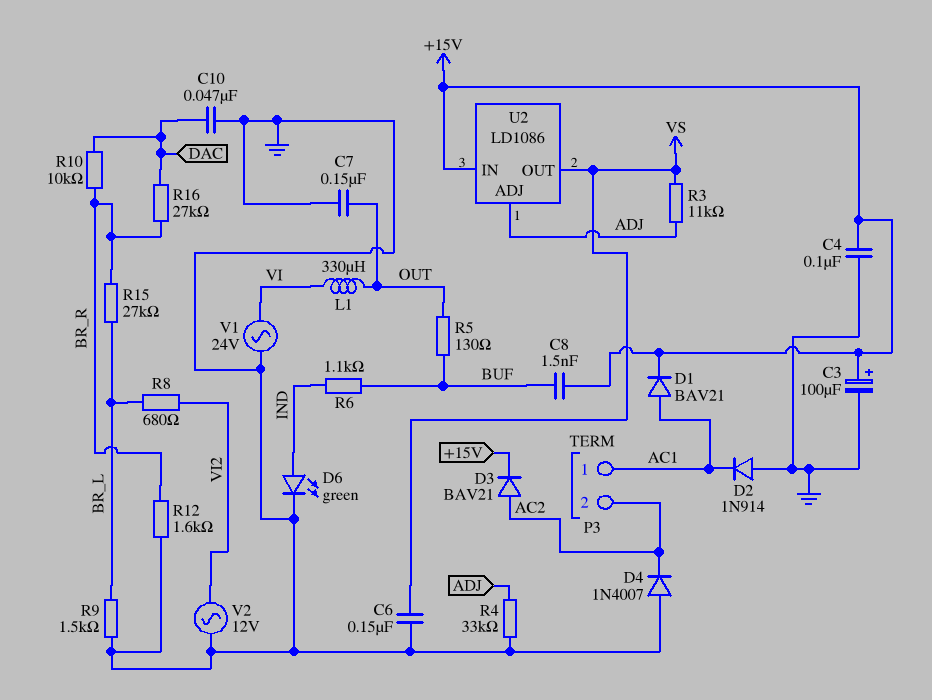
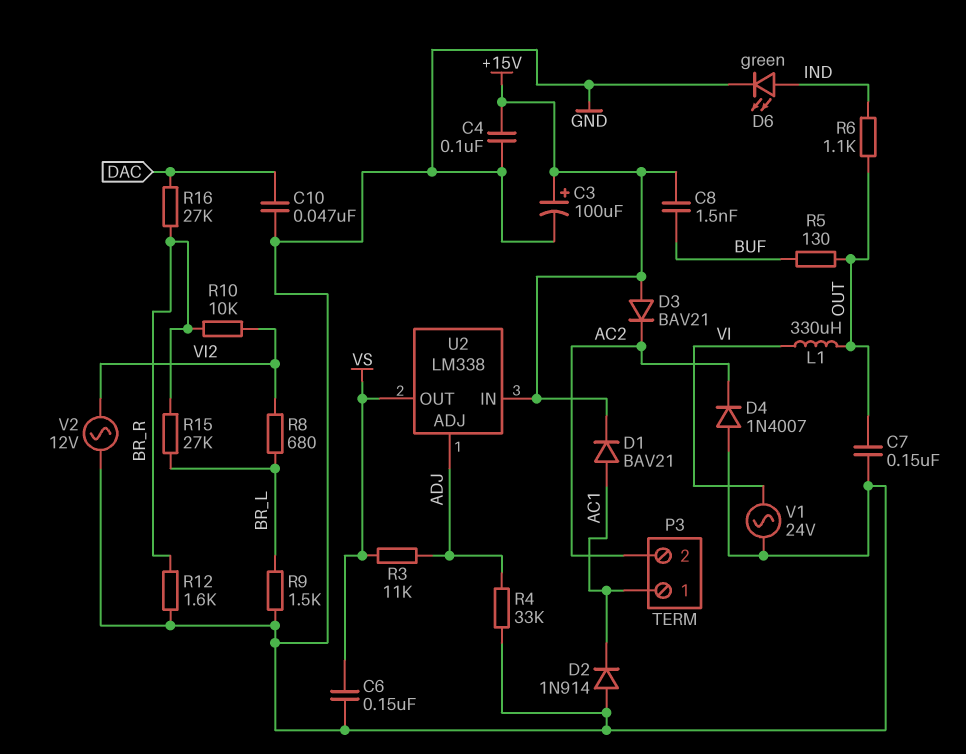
D3: diode BAV21 (A AC2, K +15V) -> diode BAV21 (A +15V, K AC2)
R6: 1.1k (BUF, IND) -> 1.1k (IND, OUT)
R10: 10k (BR_R, DAC) -> 10k (BR_R, VI2)
U2: LD1086 -> LM338

